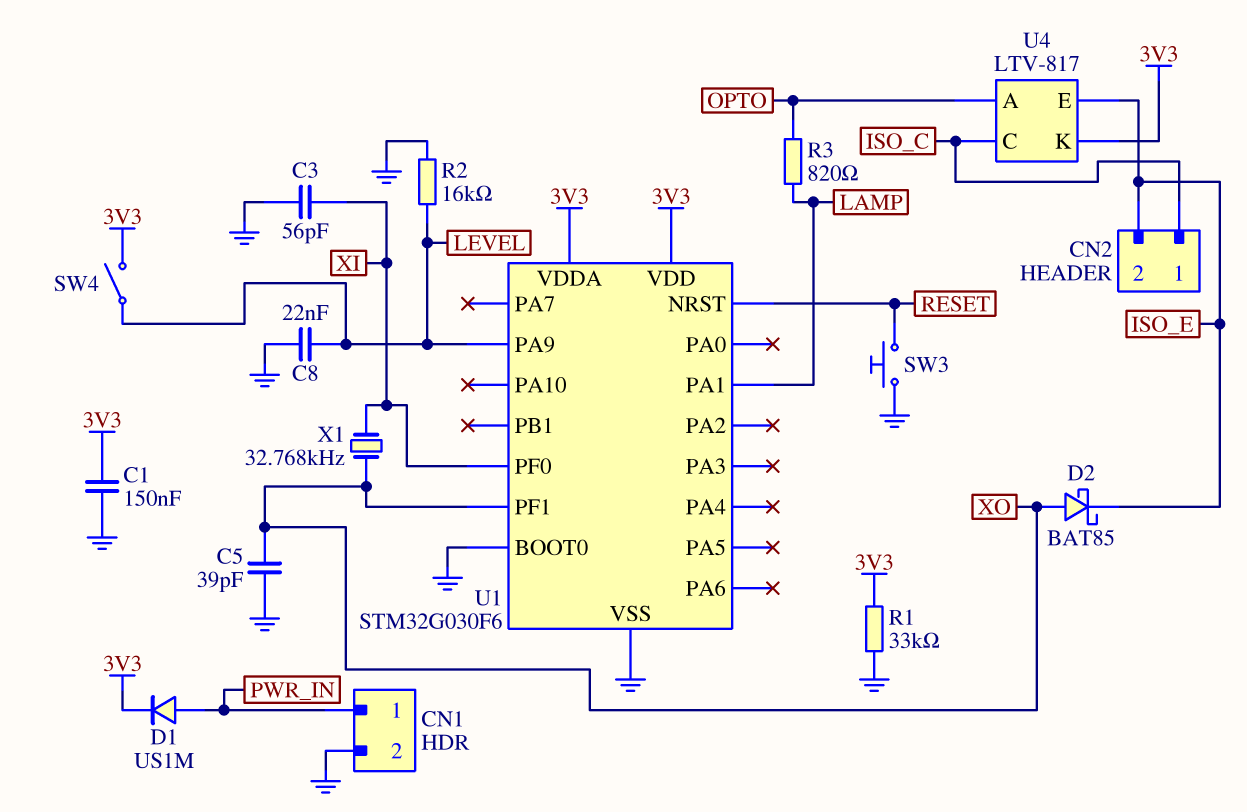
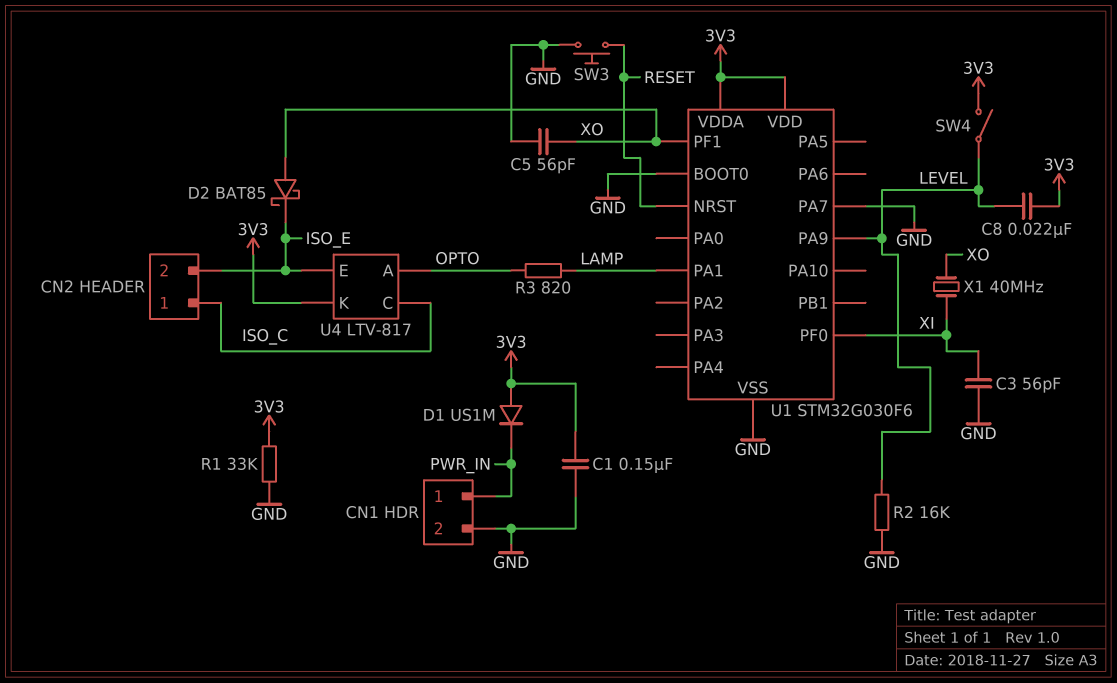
C5: 39pF (GND, XO) -> 56pF (GND, XO)
C8: 22nF (GND, LEVEL) -> 22nF (3V3, LEVEL)
D1: diode US1M (A PWR_IN, K 3V3) -> diode US1M (A 3V3, K PWR_IN)
U1 pin PA7: none -> GND
X1: 32.768kHz (XI, XO) -> 40MHz (XI, XO)

